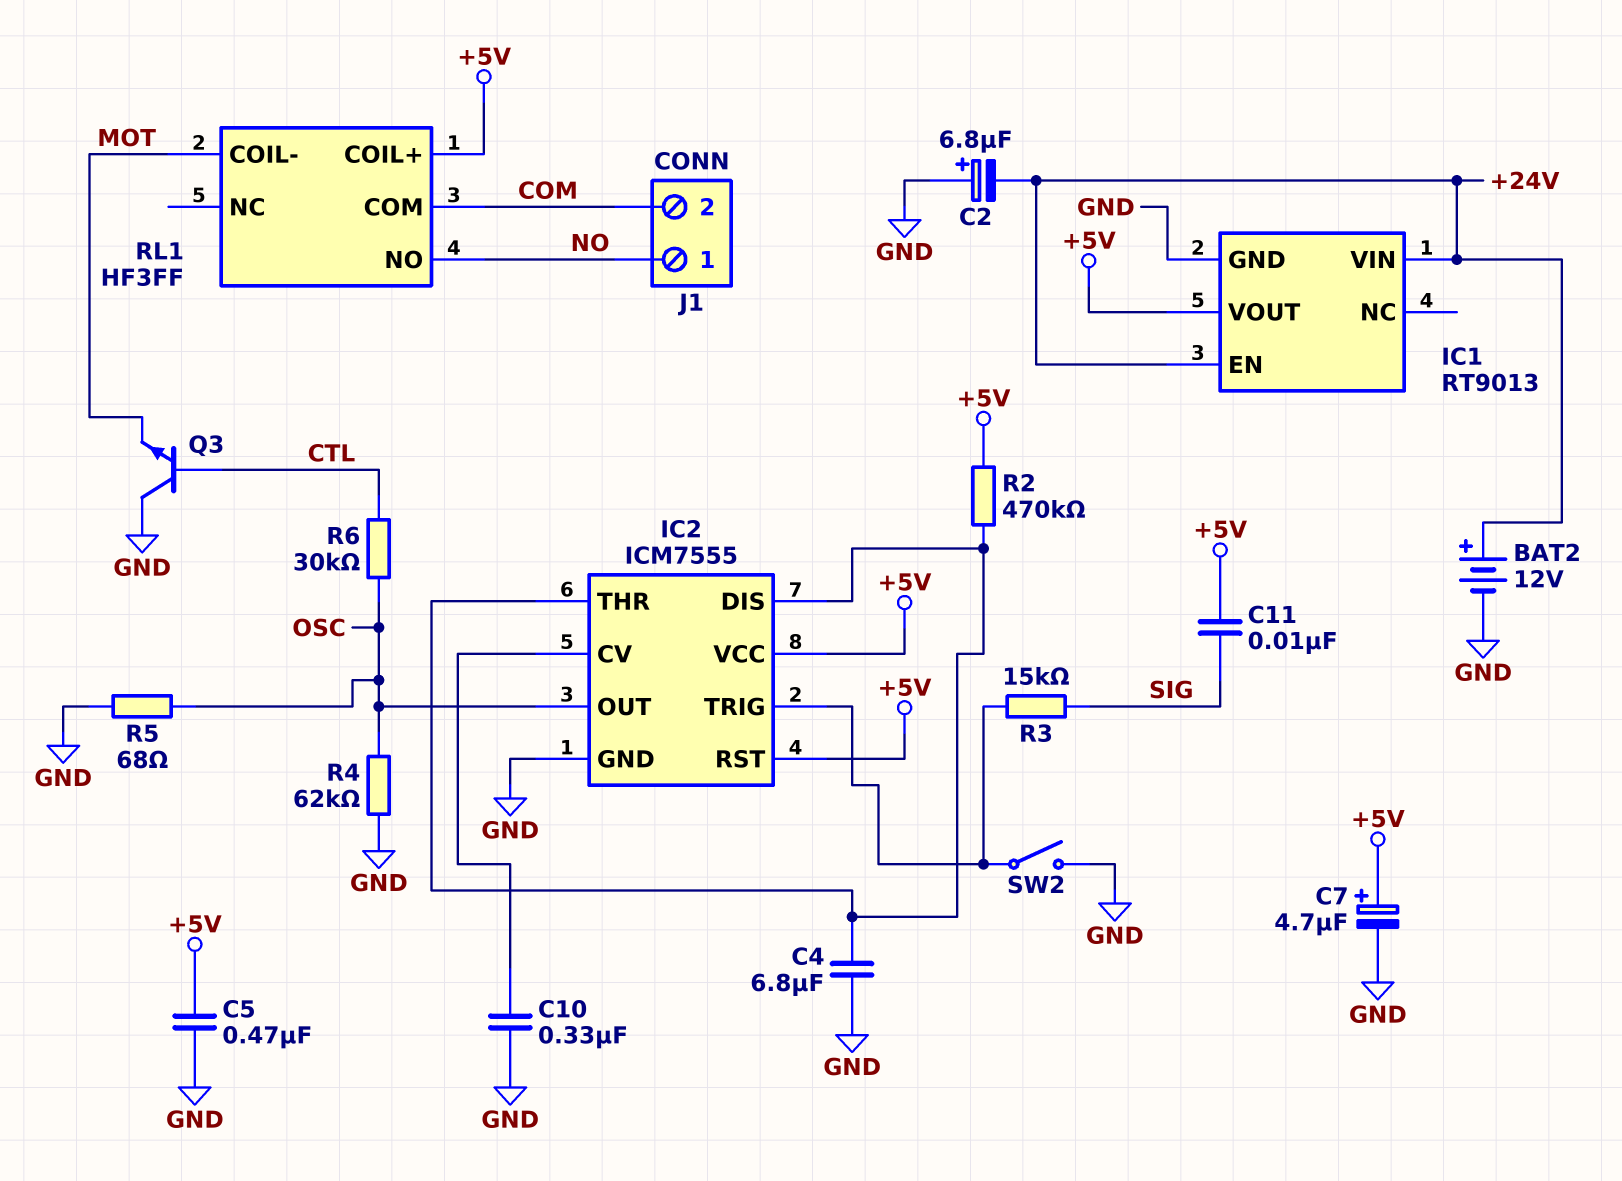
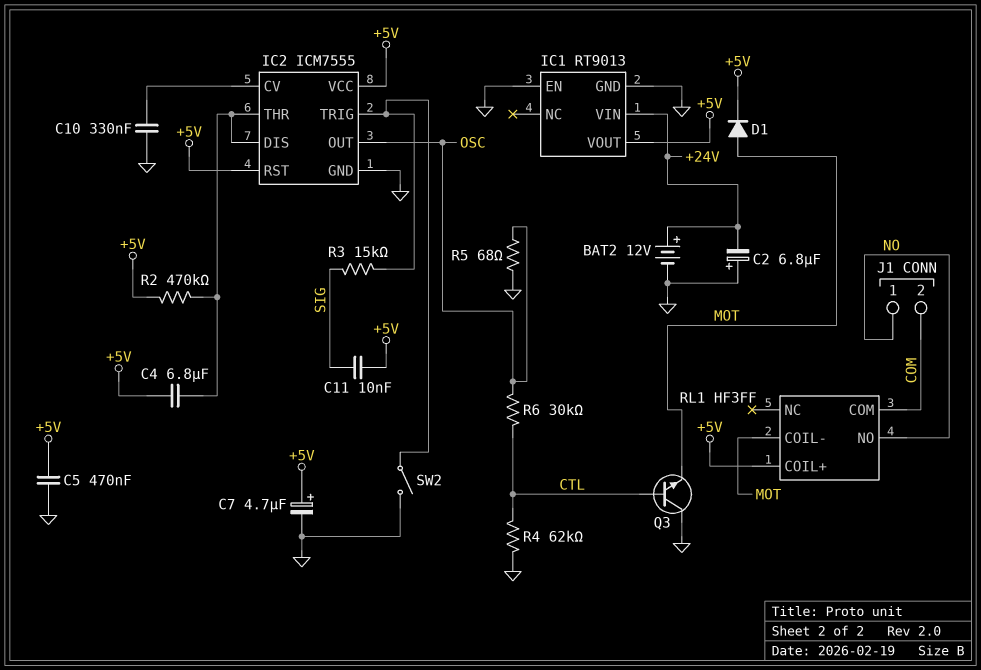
C4: 6.8uF (GND, IC2/DIS) -> 6.8uF (+5V, IC2/DIS)
D1: none -> diode (A MOT, K +5V)
IC1 pin EN: +24V -> GND
R4: 62k (GND, OSC) -> 62k (CTL, GND)

